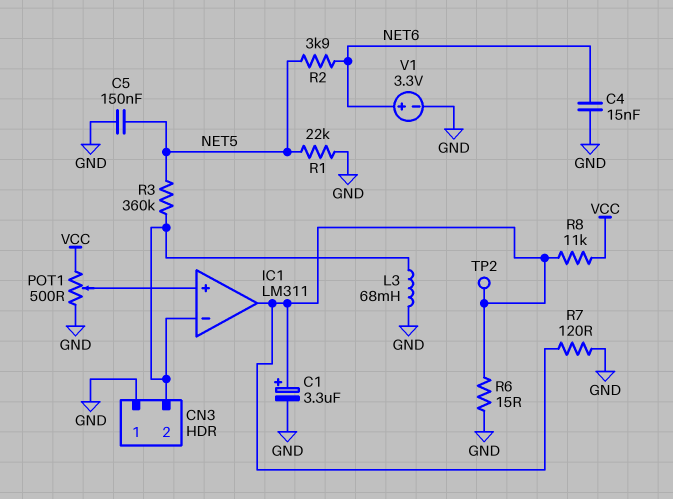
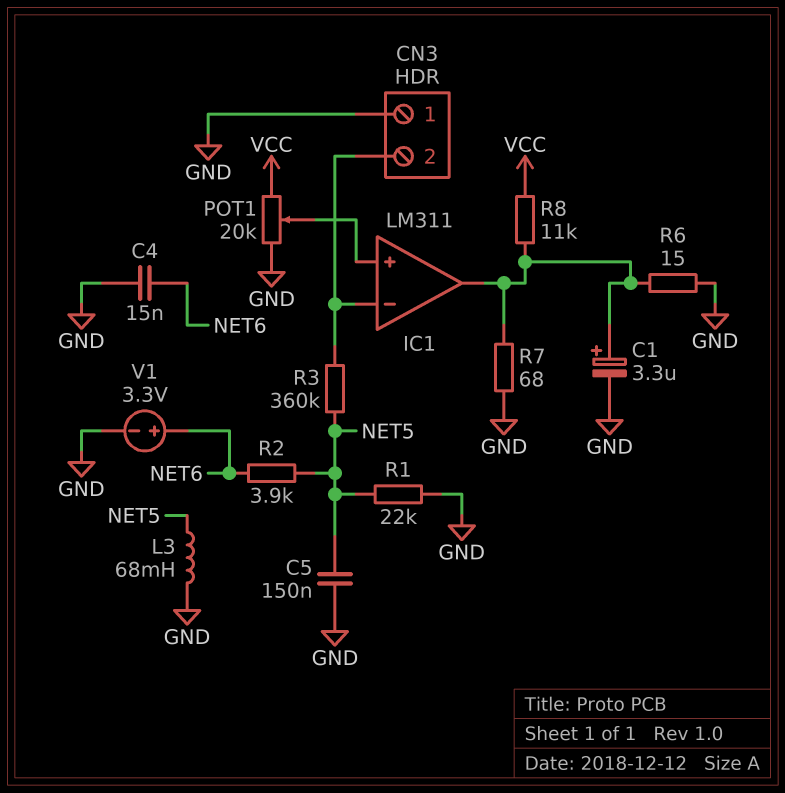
L3: 68mH (CN3/2, GND) -> 68mH (GND, NET5)
POT1: 500 (GND, VCC, wiper IC1/in+) -> 20k (GND, VCC, wiper IC1/in+)
R7: 120 (GND, IC1/out) -> 68 (GND, IC1/out)
TP2: test point (IC1/out) -> none

